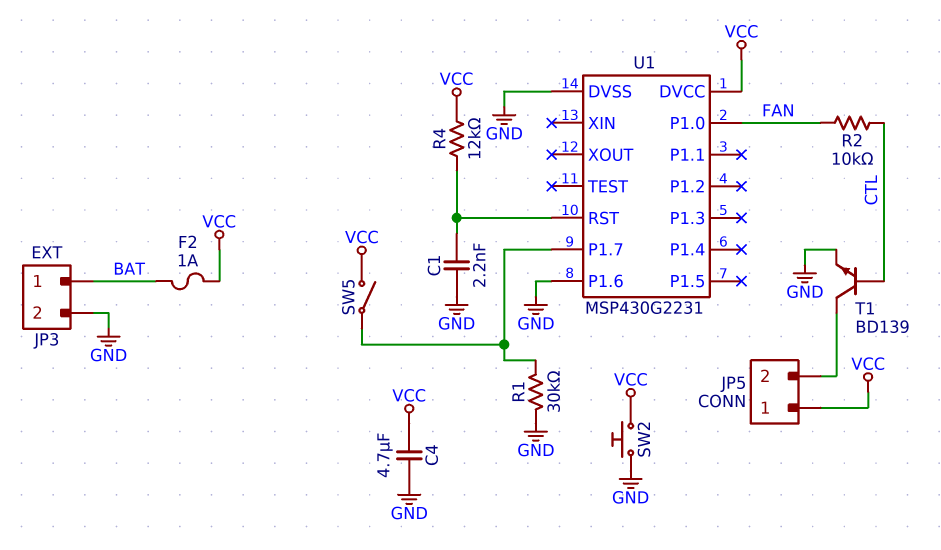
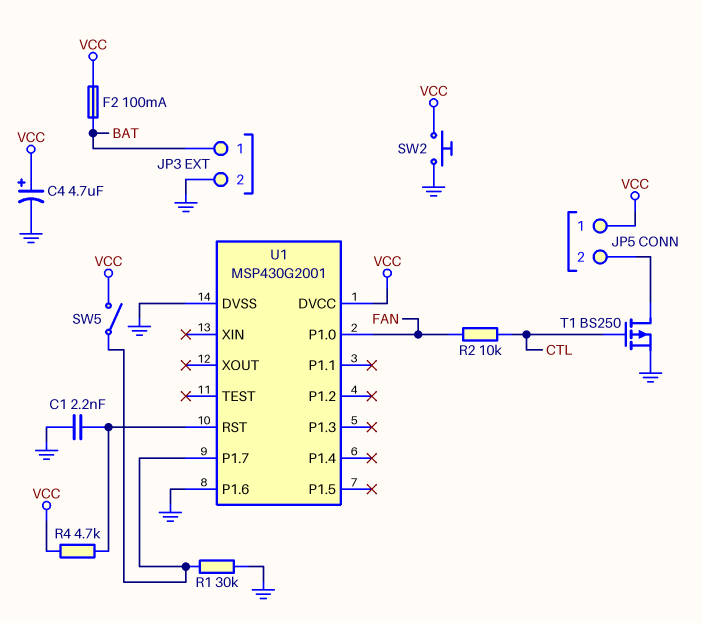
C4: 4.7uF (GND, VCC) -> 4.7uF (plus VCC, minus GND)
F2: 1A (BAT, VCC) -> 100mA (BAT, VCC)
R4: 12k (U1/RST, VCC) -> 4.7k (U1/RST, VCC)
T1: NPN BD139 (B CTL, C JP5/2, E GND) -> PMOS BS250 (G CTL, D JP5/2, S GND)
U1: MSP430G2231 -> MSP430G2001

